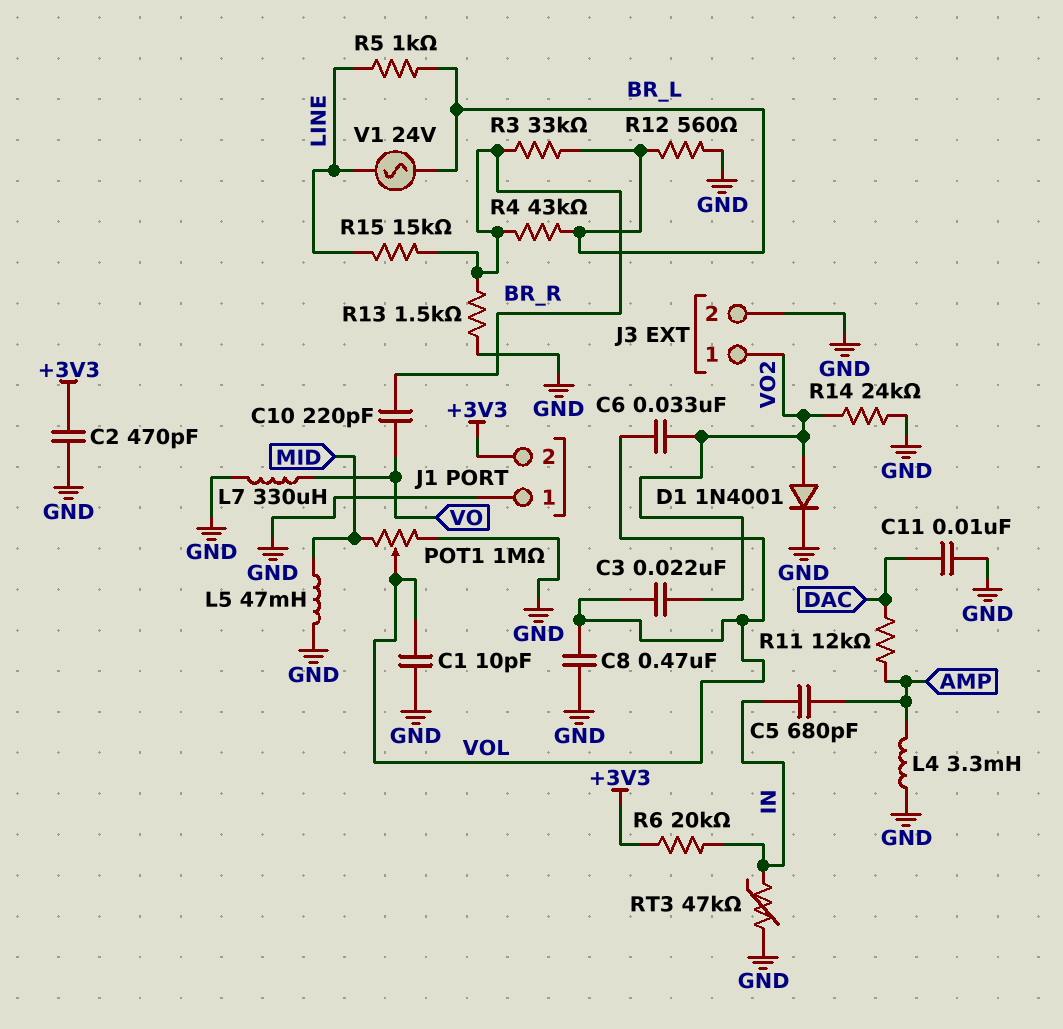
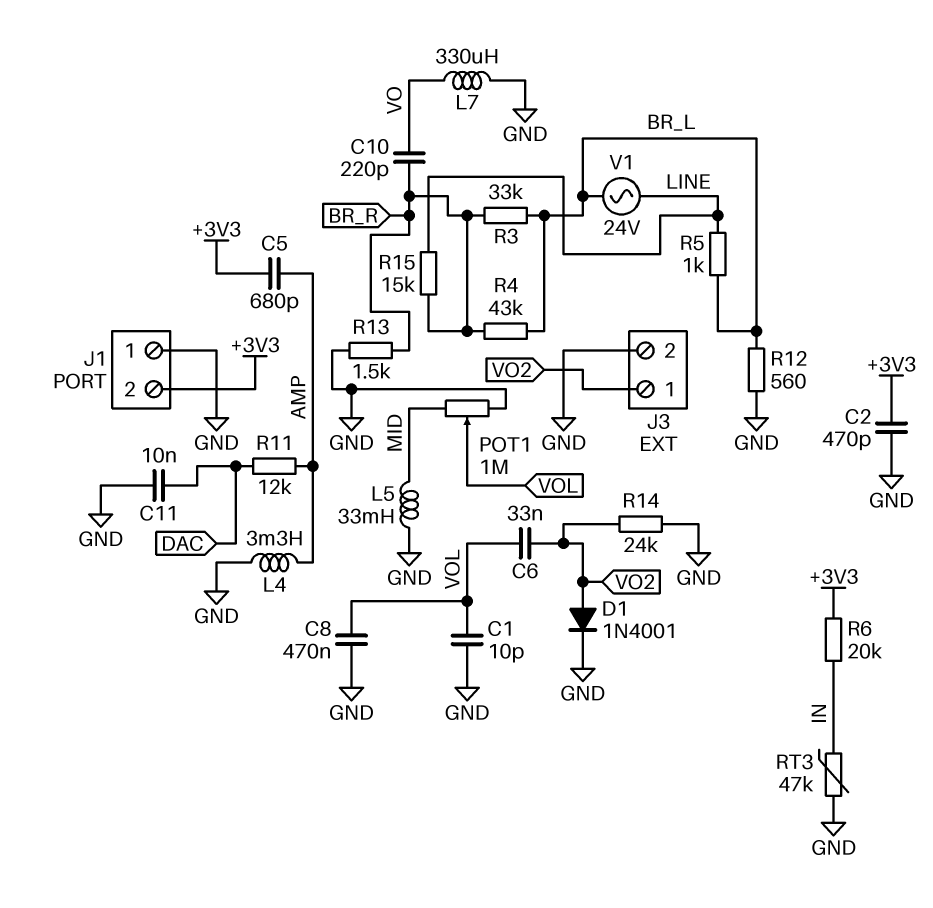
C3: 22nF (VO2, VOL) -> none
C5: 680pF (AMP, IN) -> 680pF (+3V3, AMP)
L5: 47mH (GND, MID) -> 33mH (GND, MID)

